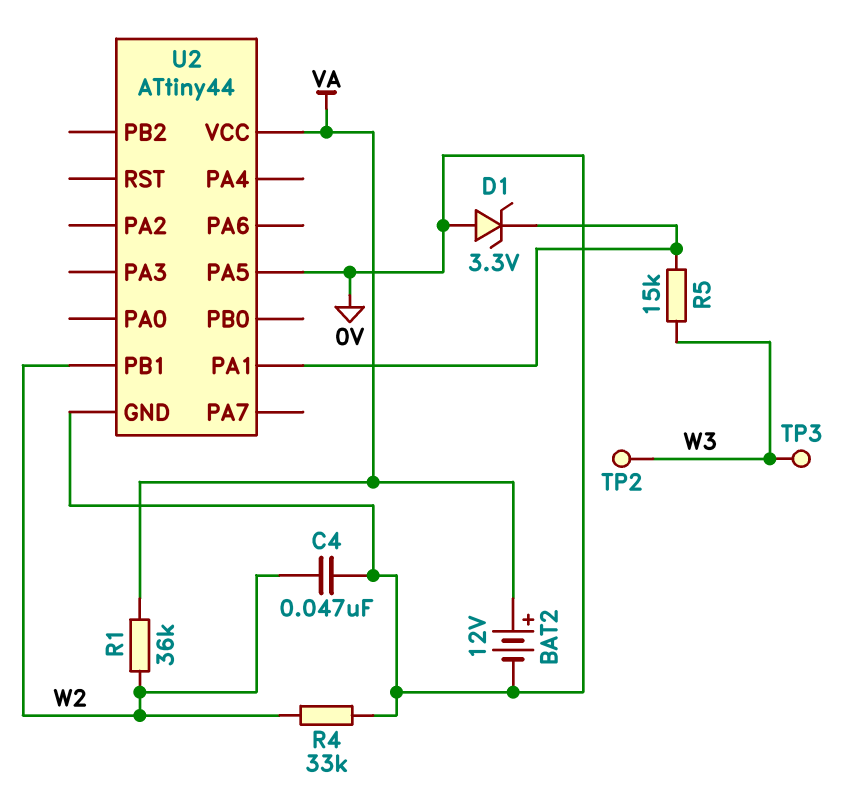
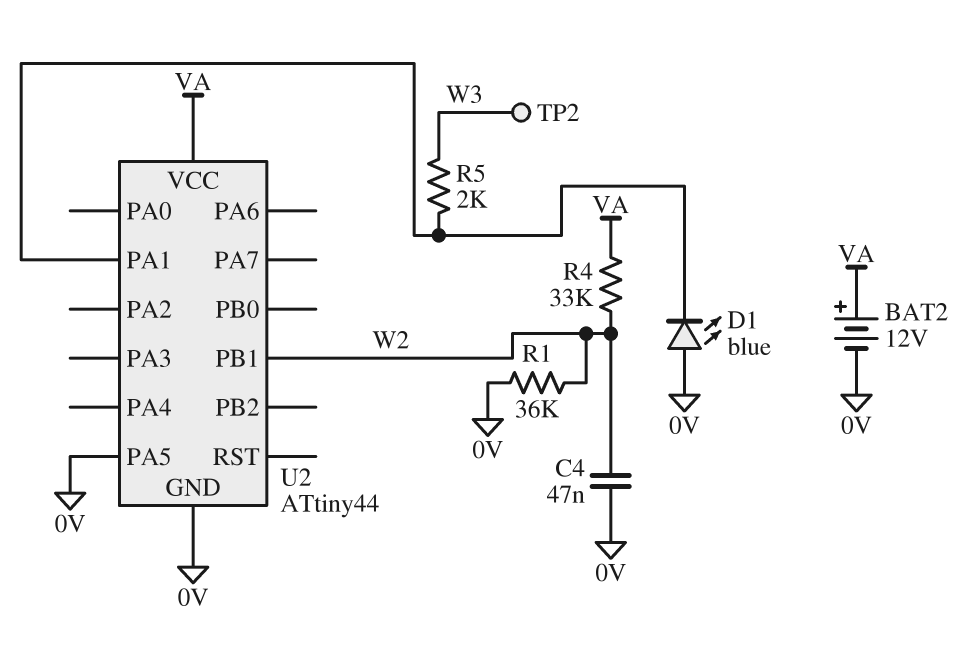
D1: zener 3.3V (A 0V, K U2/PA1) -> LED blue (A 0V, K U2/PA1)
R1: 36k (VA, W2) -> 36k (0V, W2)
R4: 33k (0V, W2) -> 33k (VA, W2)
R5: 15k (U2/PA1, W3) -> 2k (U2/PA1, W3)
TP3: test point (W3) -> none

